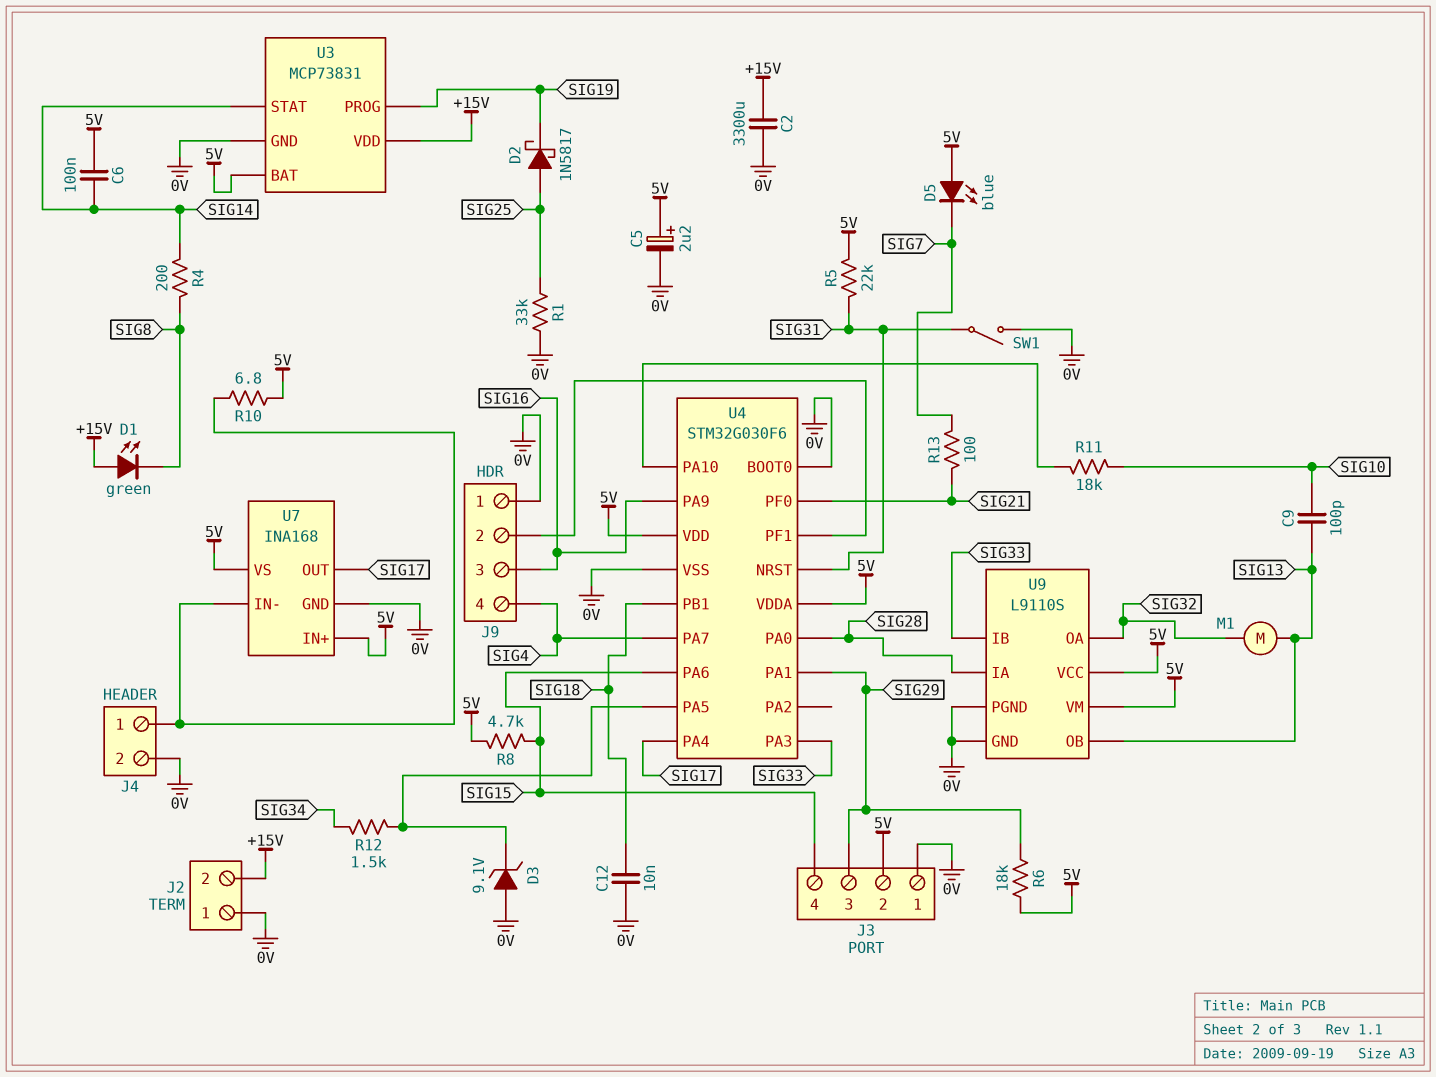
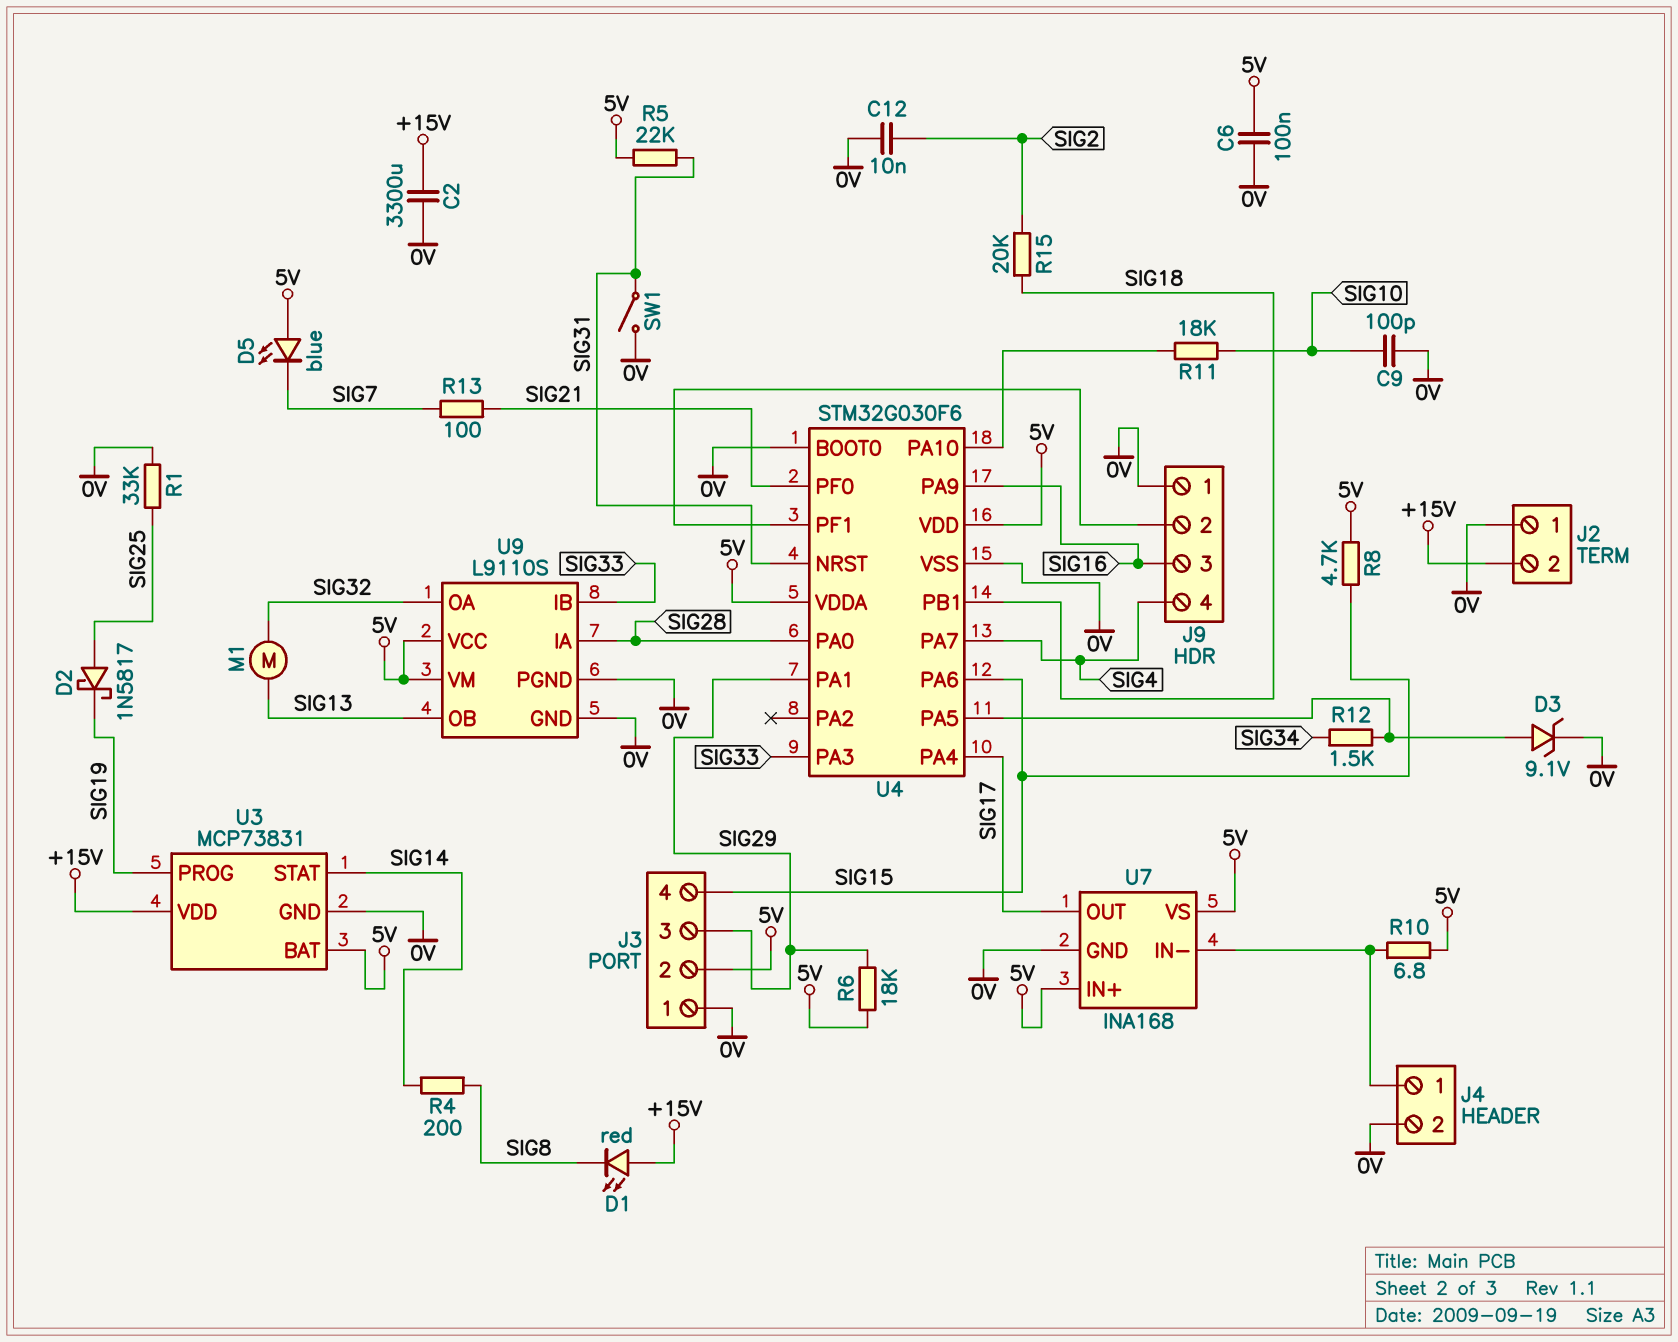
C5: 2.2uF (plus 5V, minus 0V) -> none
C6: 100nF (5V, SIG14) -> 100nF (0V, 5V)
C9: 100pF (SIG10, SIG13) -> 100pF (0V, SIG10)
C12: 10nF (0V, SIG18) -> 10nF (0V, SIG2)
D1: LED green (A +15V, K SIG8) -> LED red (A +15V, K SIG8)
D3: zener 9.1V (A 0V, K U4/PA5) -> zener 9.1V (A U4/PA5, K 0V)
R15: none -> 20k (SIG2, SIG18)

